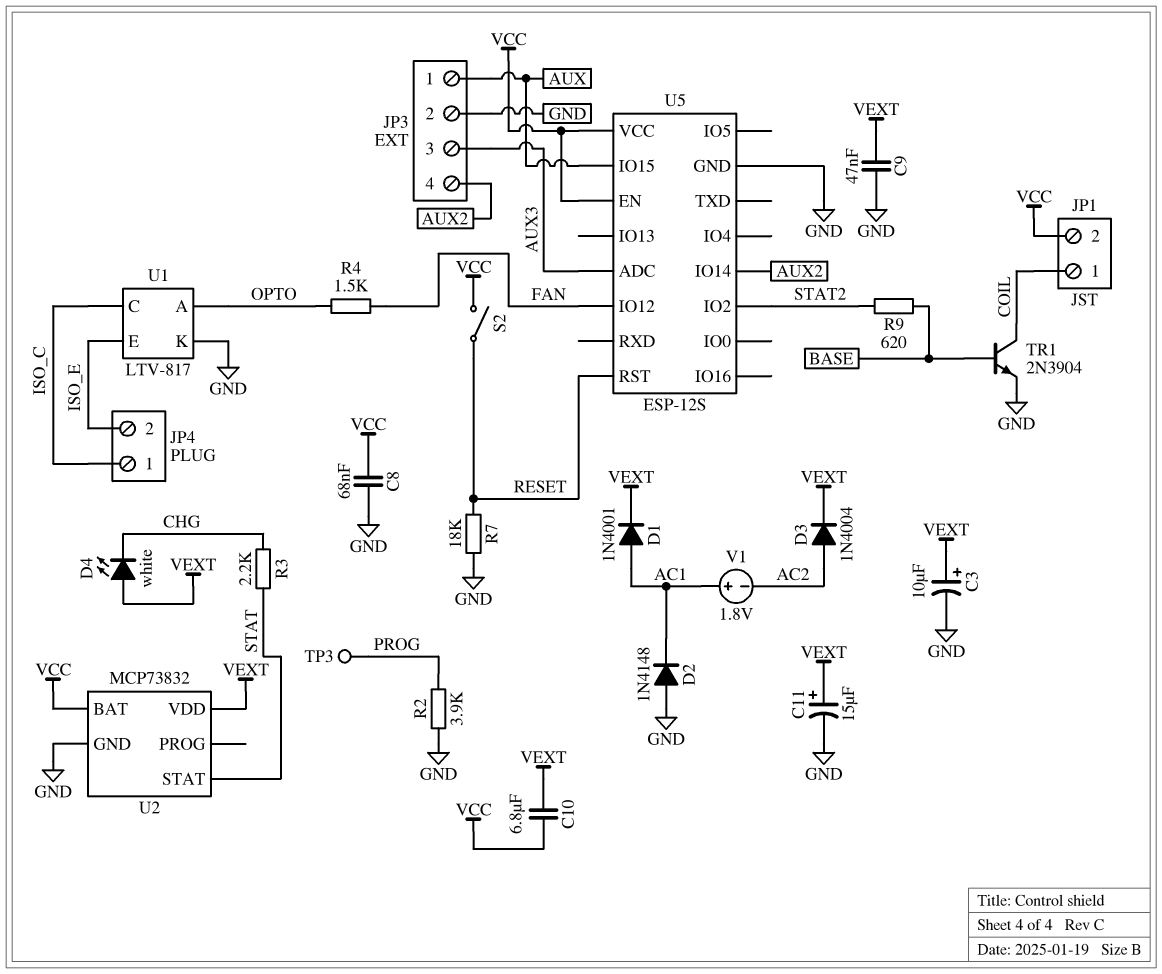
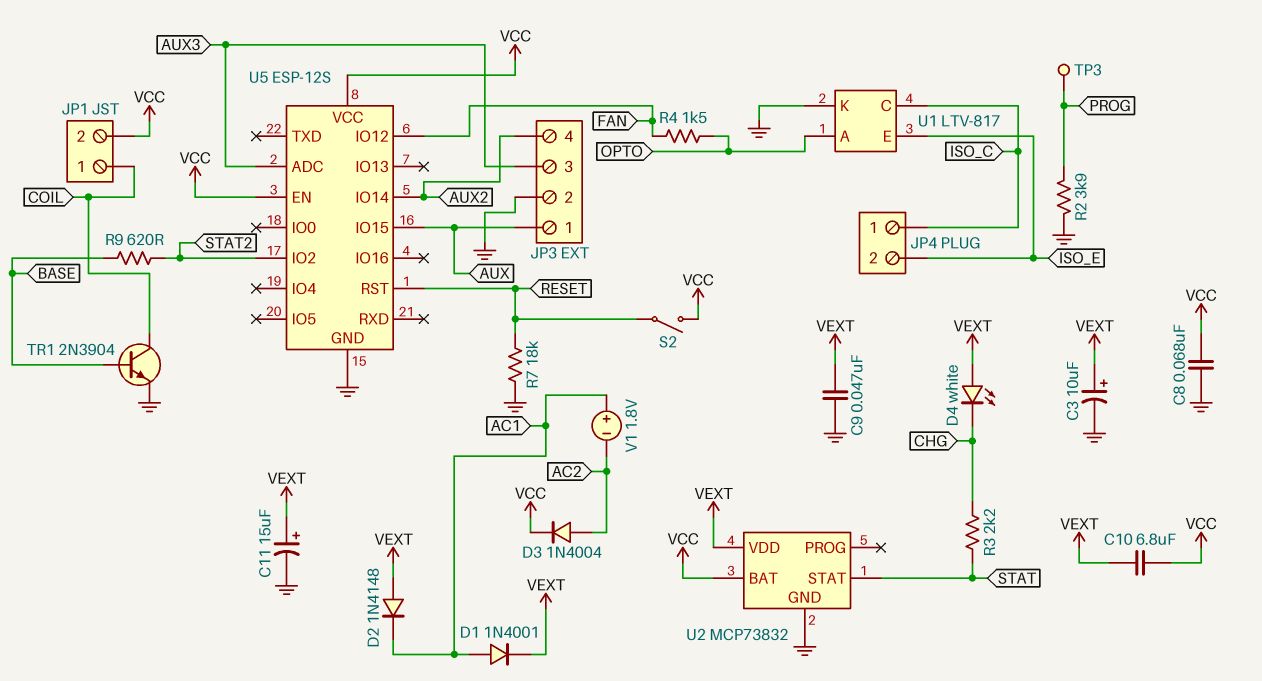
D2: diode 1N4148 (A GND, K AC1) -> diode 1N4148 (A VEXT, K AC1)
D3: diode 1N4004 (A AC2, K VEXT) -> diode 1N4004 (A AC2, K VCC)

